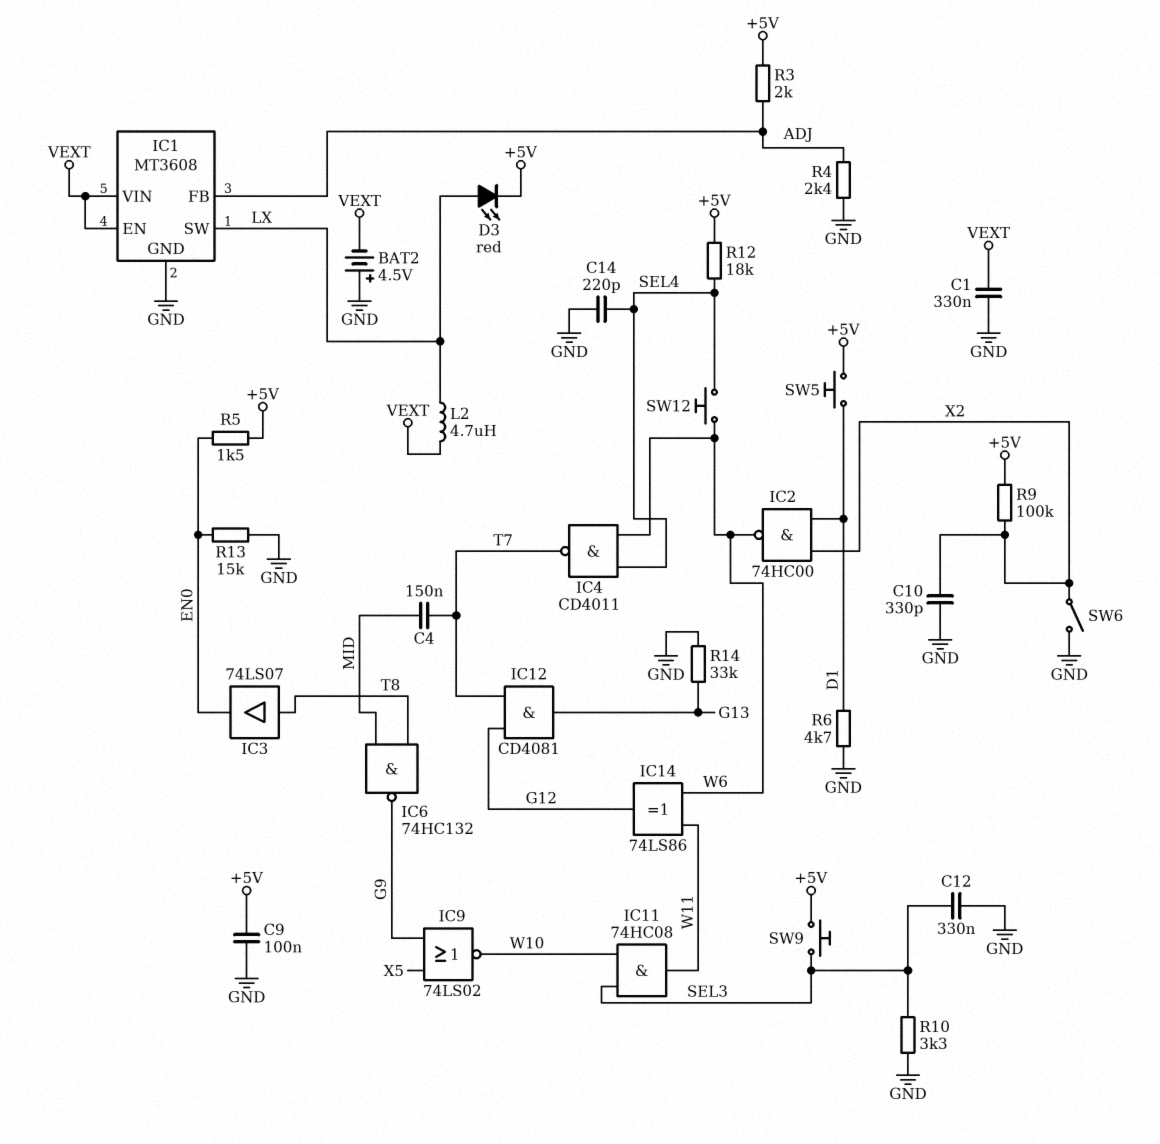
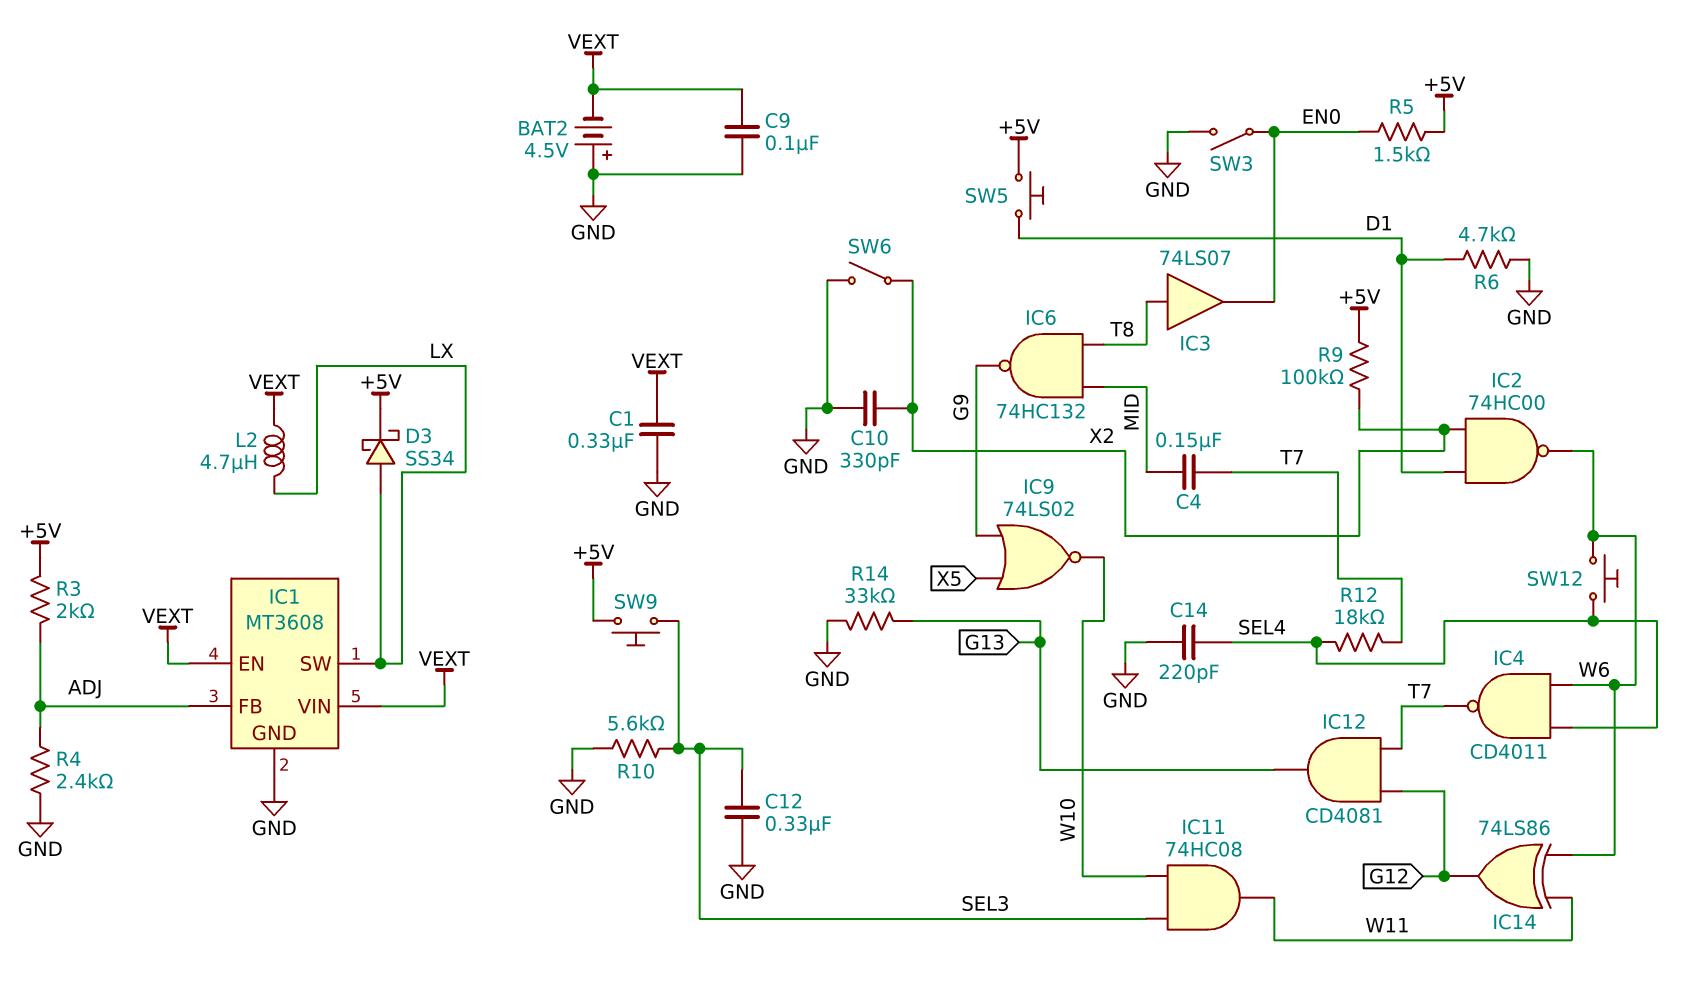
C9: 100nF (+5V, GND) -> 100nF (GND, VEXT)
D3: LED red (A LX, K +5V) -> schottky SS34 (A LX, K +5V)
R10: 3.3k (GND, SEL3) -> 5.6k (GND, SEL3)
R12: 18k (+5V, SEL4) -> 18k (SEL4, T7)
R13: 15k (EN0, GND) -> none
SW3: none -> switch (EN0, GND)

